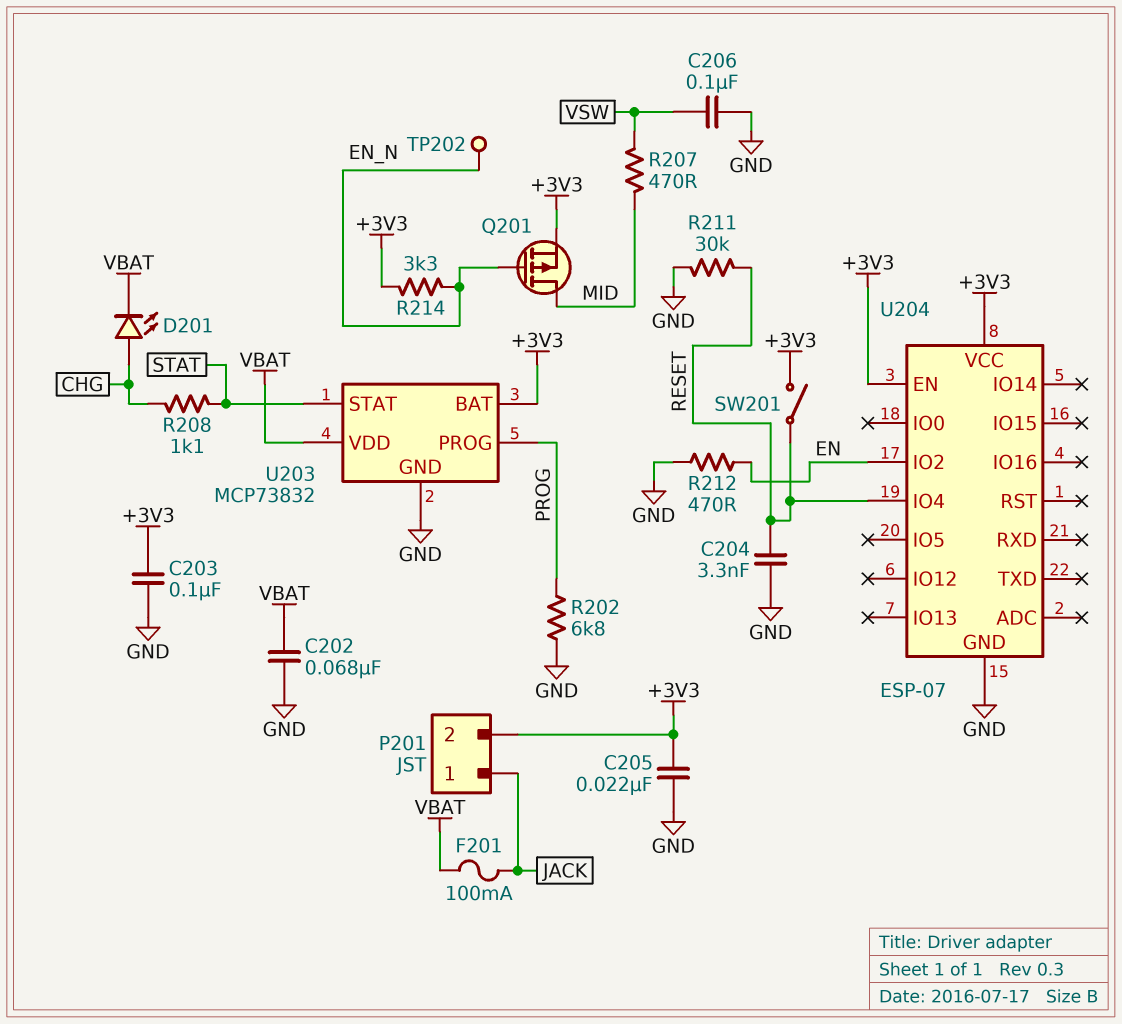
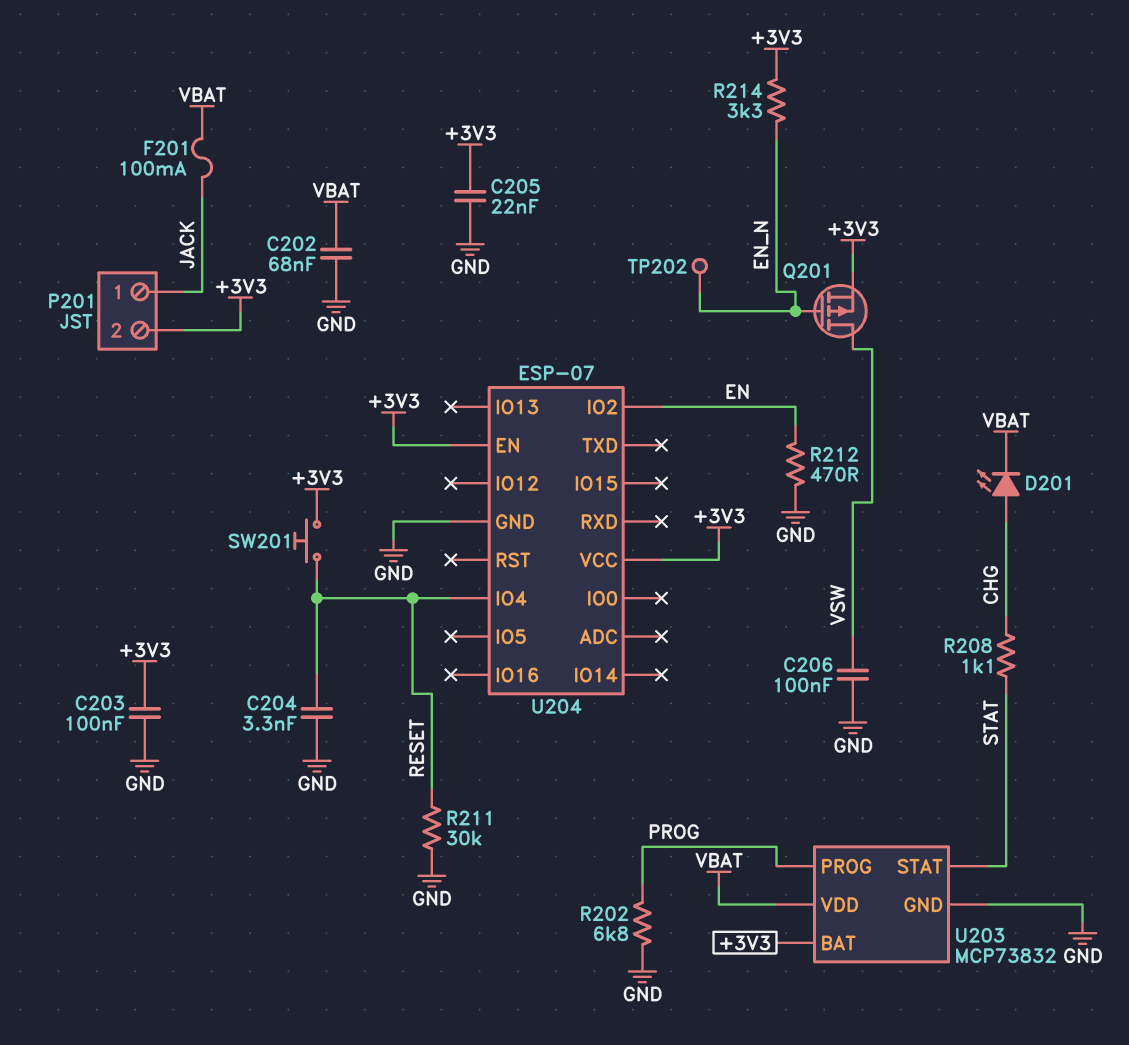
Q201: PMOS (G EN_N, D MID, S +3V3) -> PMOS (G EN_N, D VSW, S +3V3)
R207: 470 (MID, VSW) -> none
SW201: switch (+3V3, RESET) -> button (+3V3, RESET)

